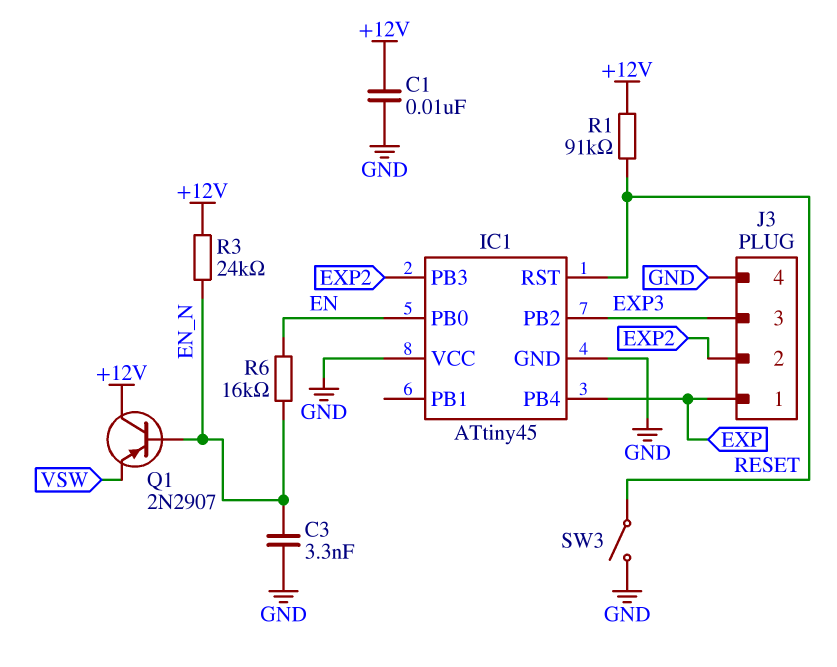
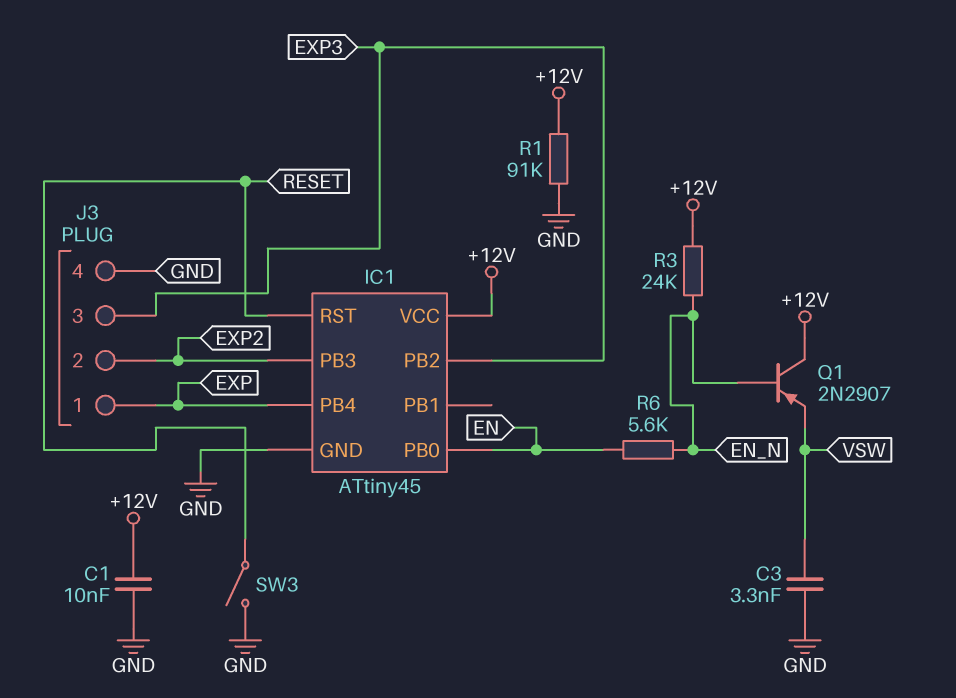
C3: 3.3nF (EN_N, GND) -> 3.3nF (GND, VSW)
IC1 pin VCC: GND -> +12V
R1: 91k (+12V, RESET) -> 91k (+12V, GND)
R6: 16k (EN, EN_N) -> 5.6k (EN, EN_N)

